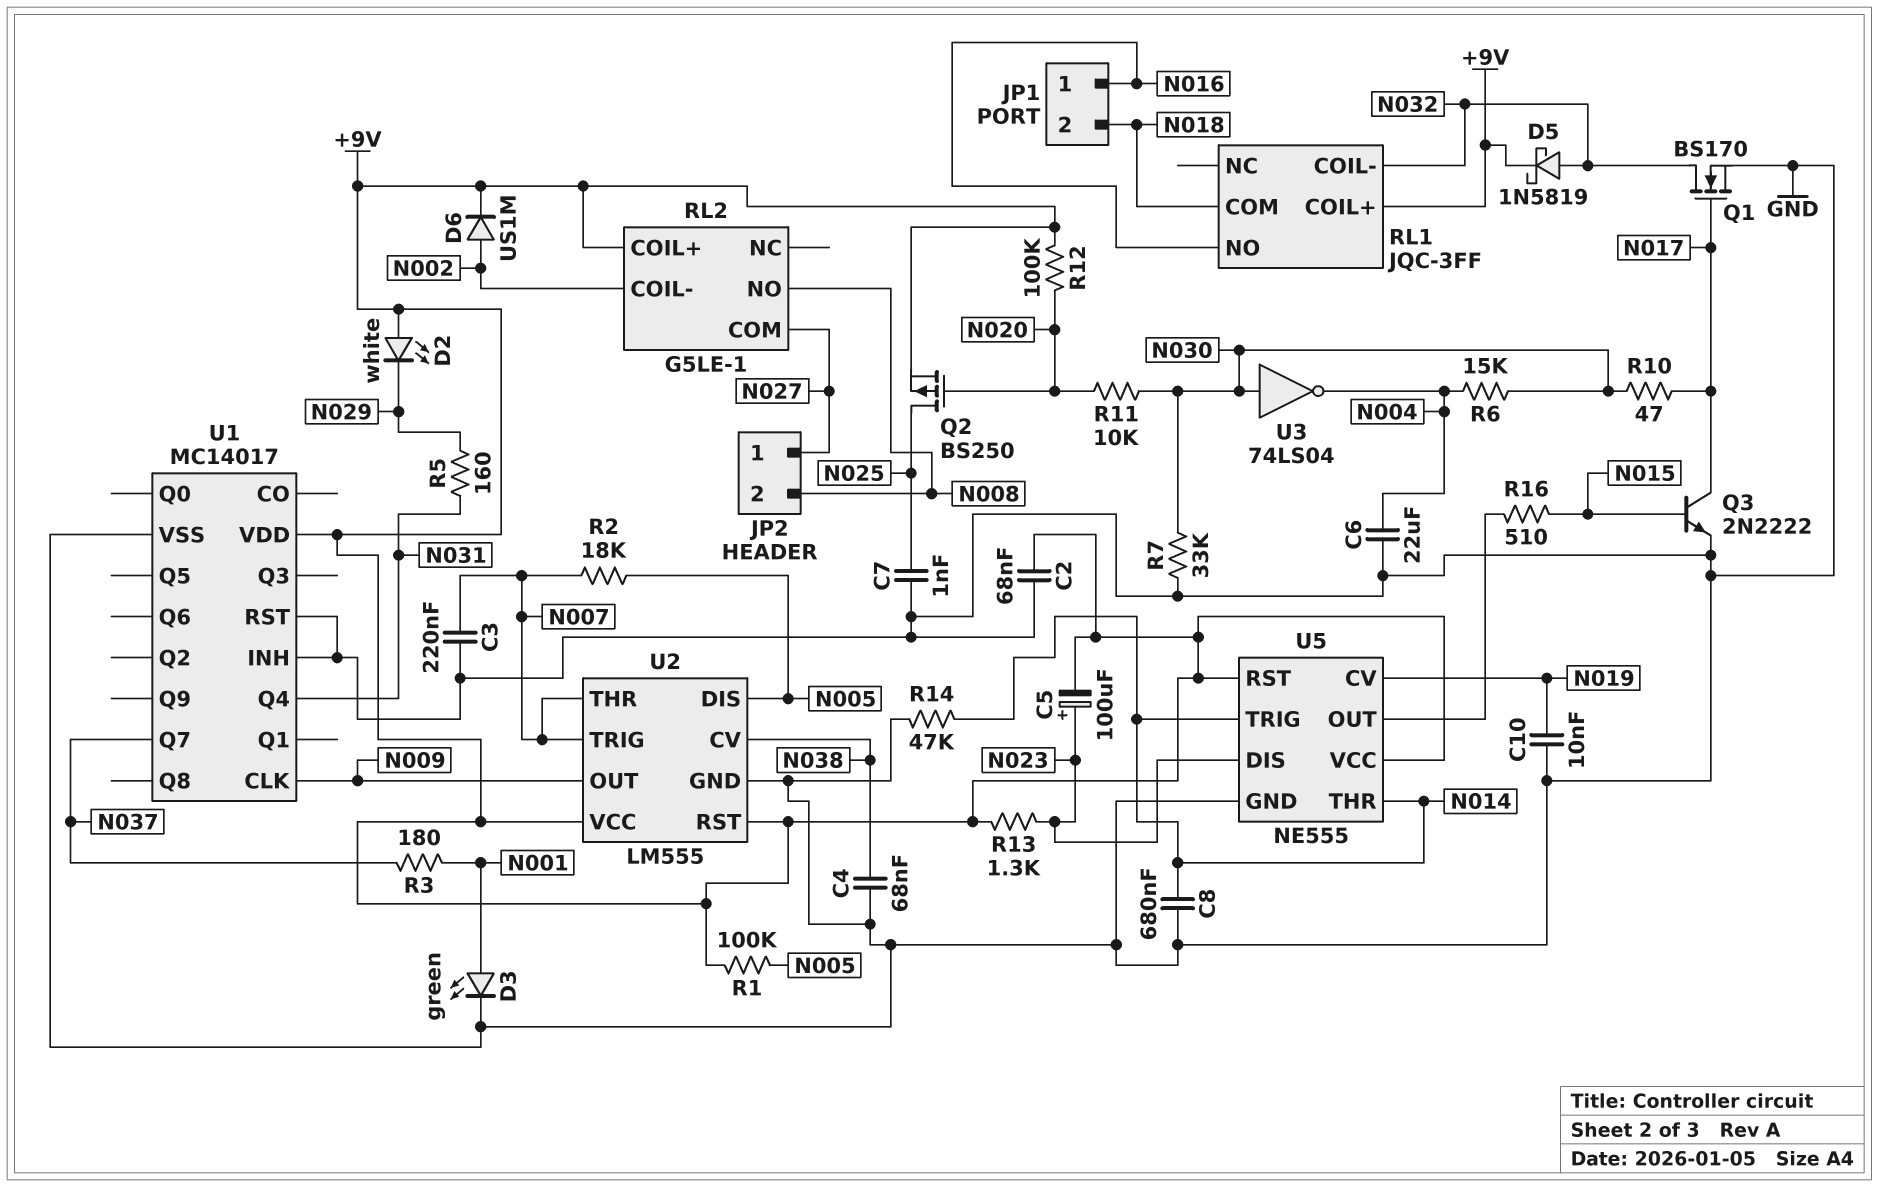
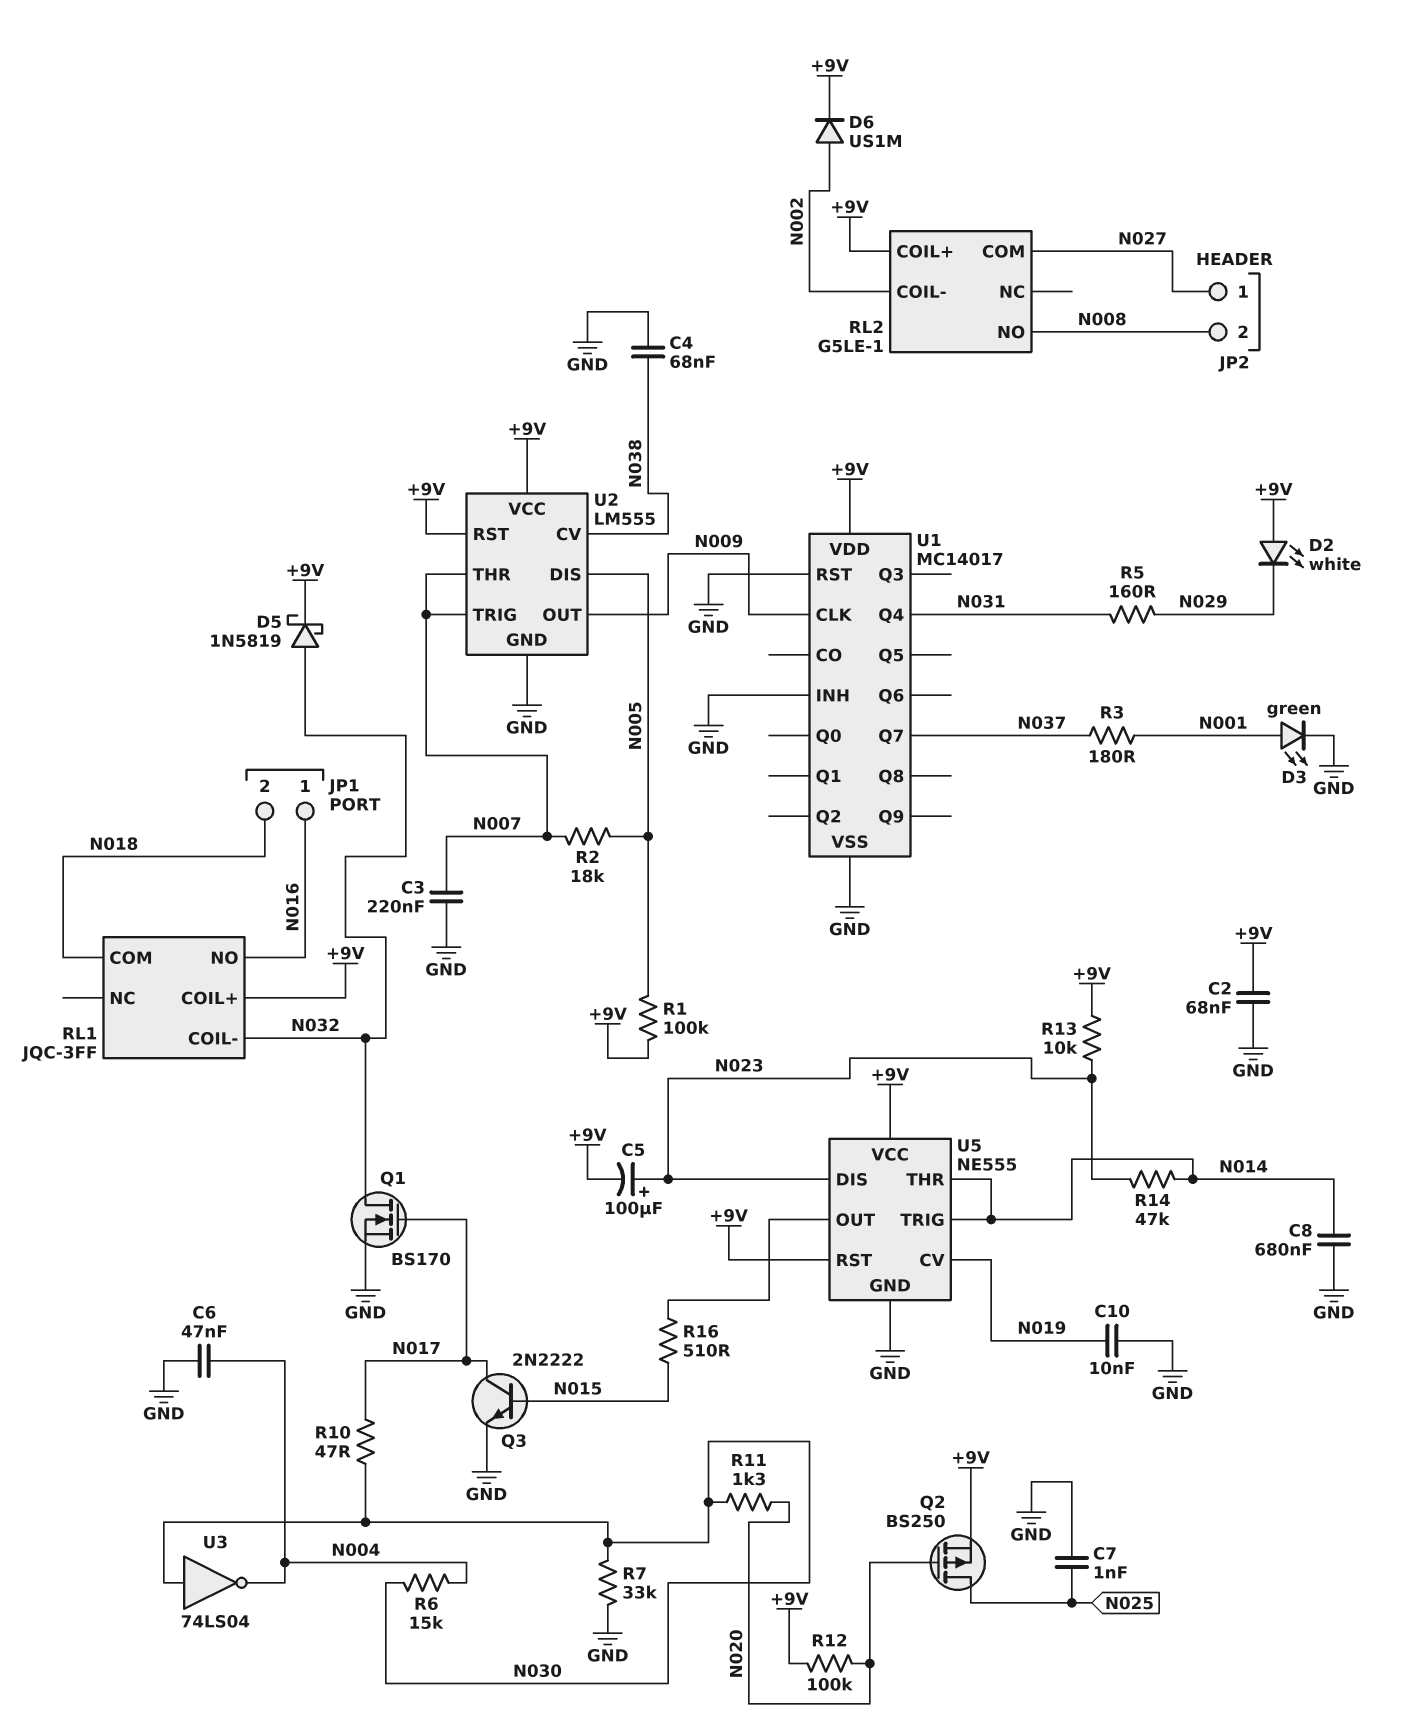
C6: 22uF (GND, N004) -> 47nF (GND, N004)
R11: 10k (N020, N030) -> 1.3k (N020, N030)
R13: 1.3k (+9V, N023) -> 10k (+9V, N023)
R14: 47k (GND, N014) -> 47k (N014, N023)

